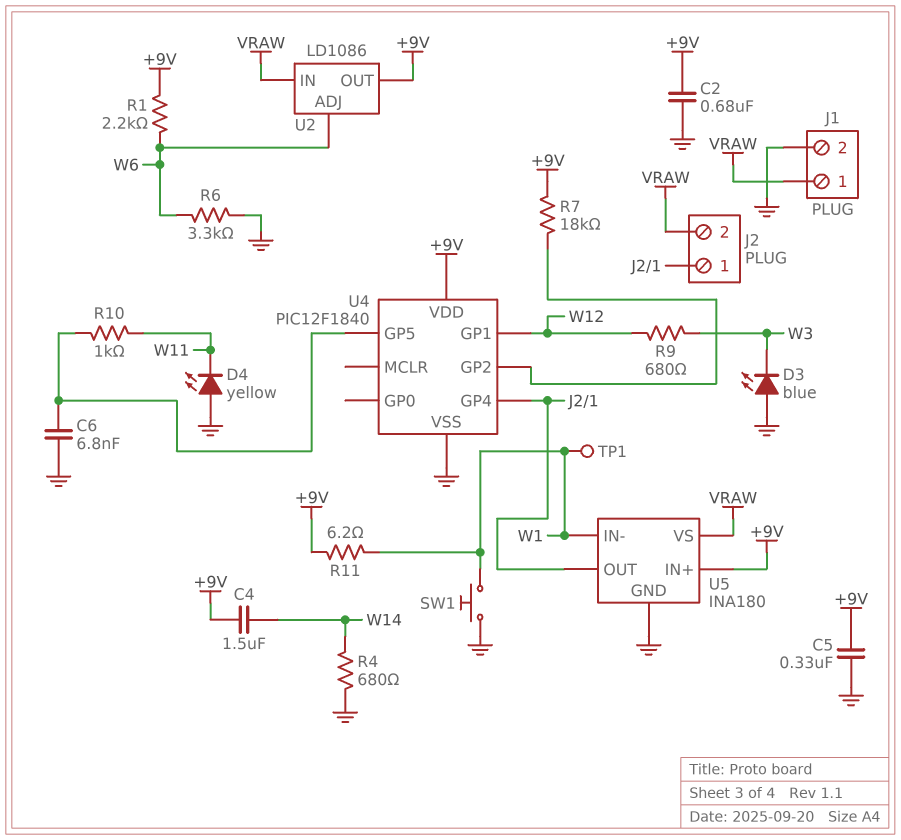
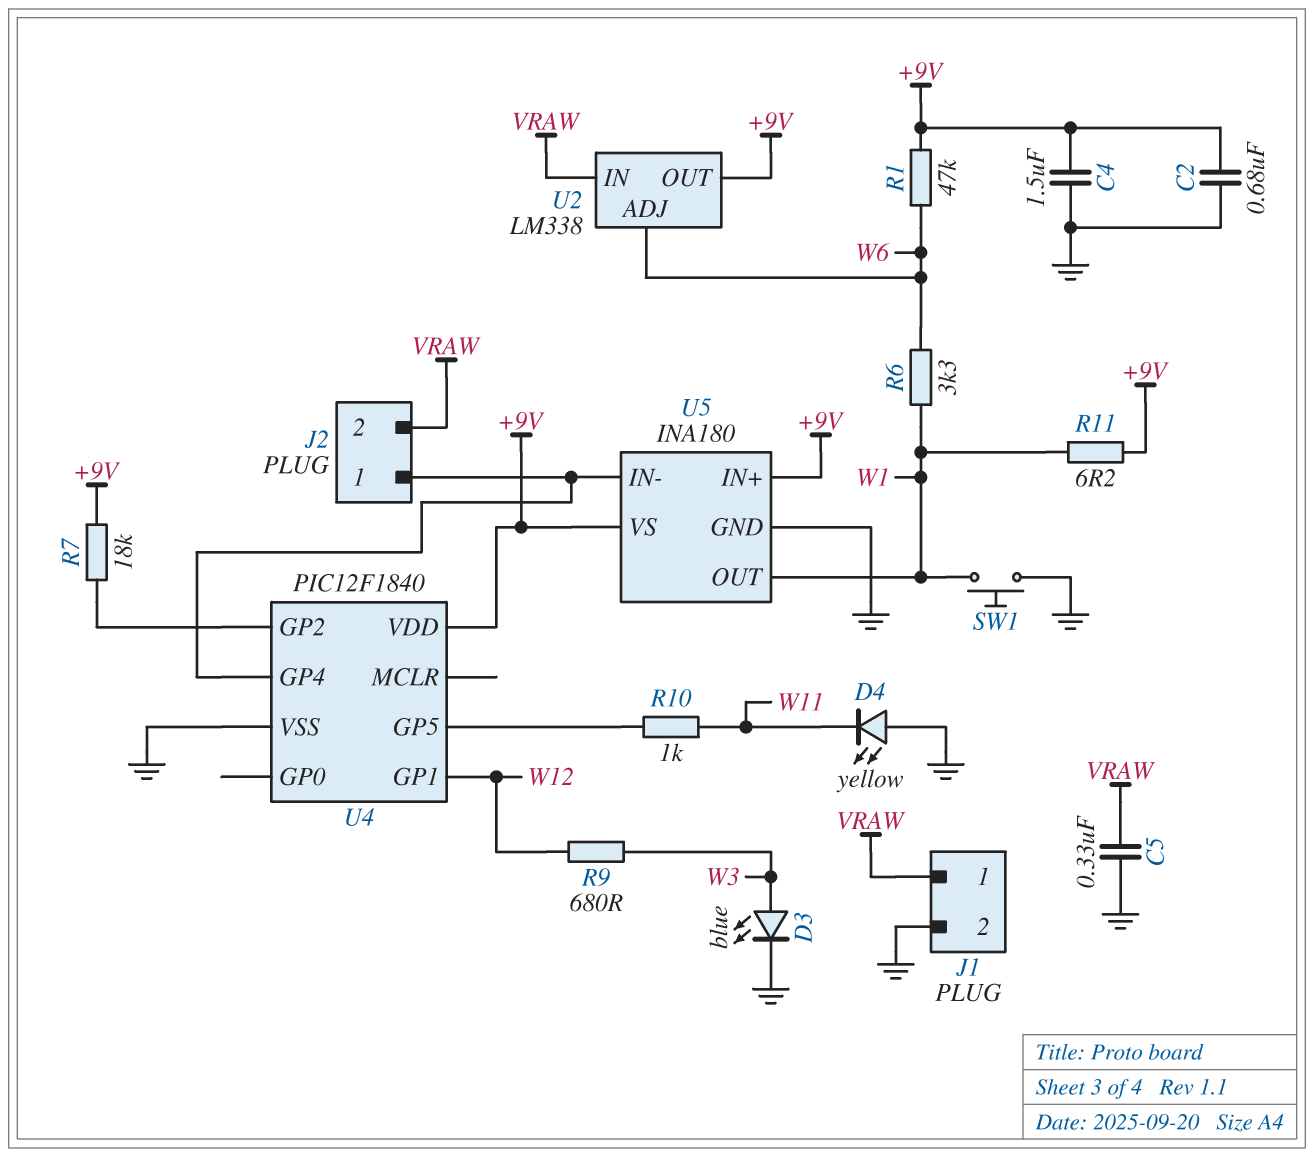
C4: 1.5uF (+9V, W14) -> 1.5uF (+9V, GND)
C5: 330nF (+9V, GND) -> 330nF (GND, VRAW)
C6: 6.8nF (GND, U4/GP5) -> none
D3: LED blue (A GND, K W3) -> LED blue (A W3, K GND)
R1: 2.2k (+9V, W6) -> 47k (+9V, W6)
R4: 680 (GND, W14) -> none
R6: 3.3k (GND, W6) -> 3.3k (W1, W6)
TP1: test point (W1) -> none
U2: LD1086 -> LM338
U5 pin IN-: W1 -> J2/1
U5 pin OUT: J2/1 -> W1
U5 pin VS: VRAW -> +9V

